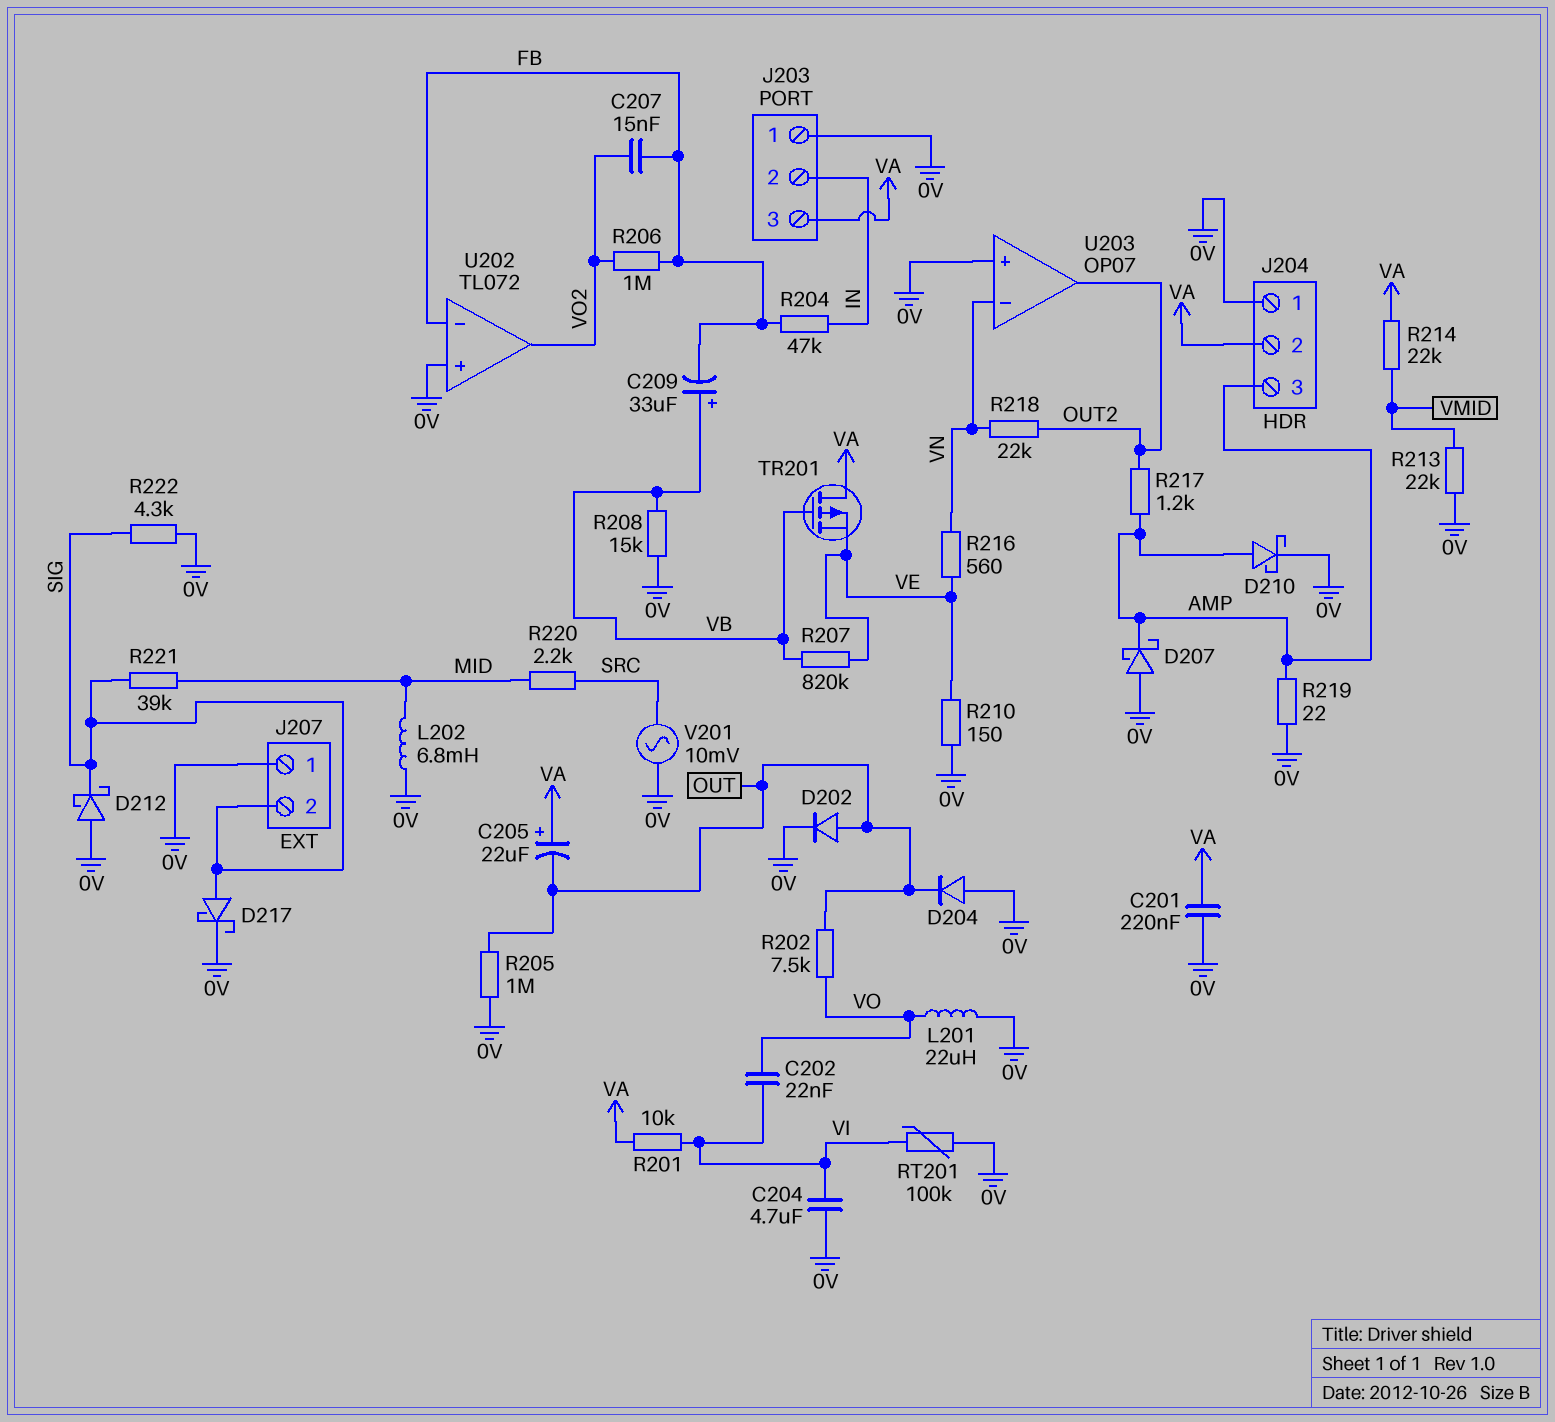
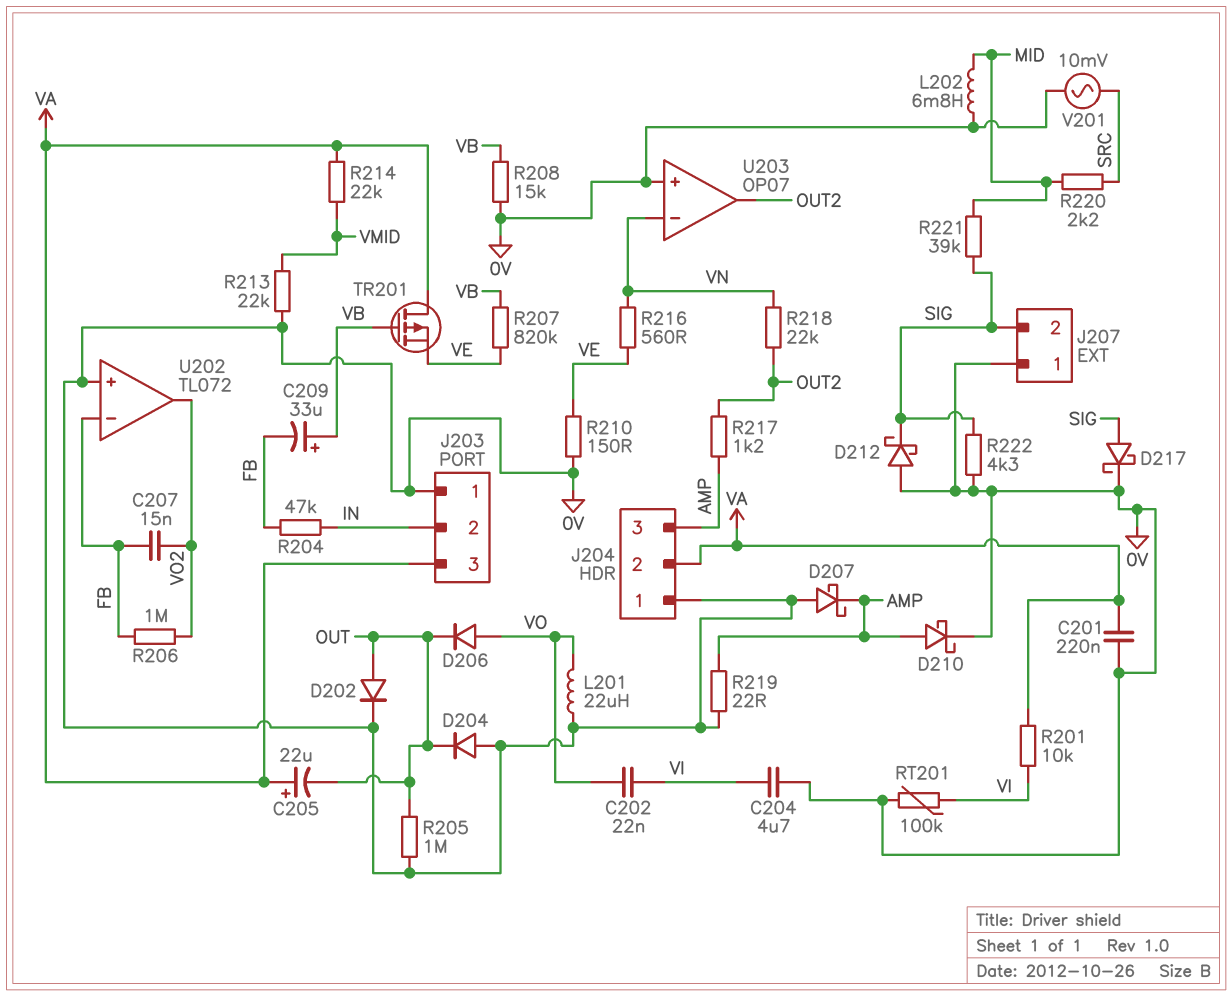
D206: none -> diode (A VO, K OUT)
R202: 7.5k (OUT, VO) -> none

